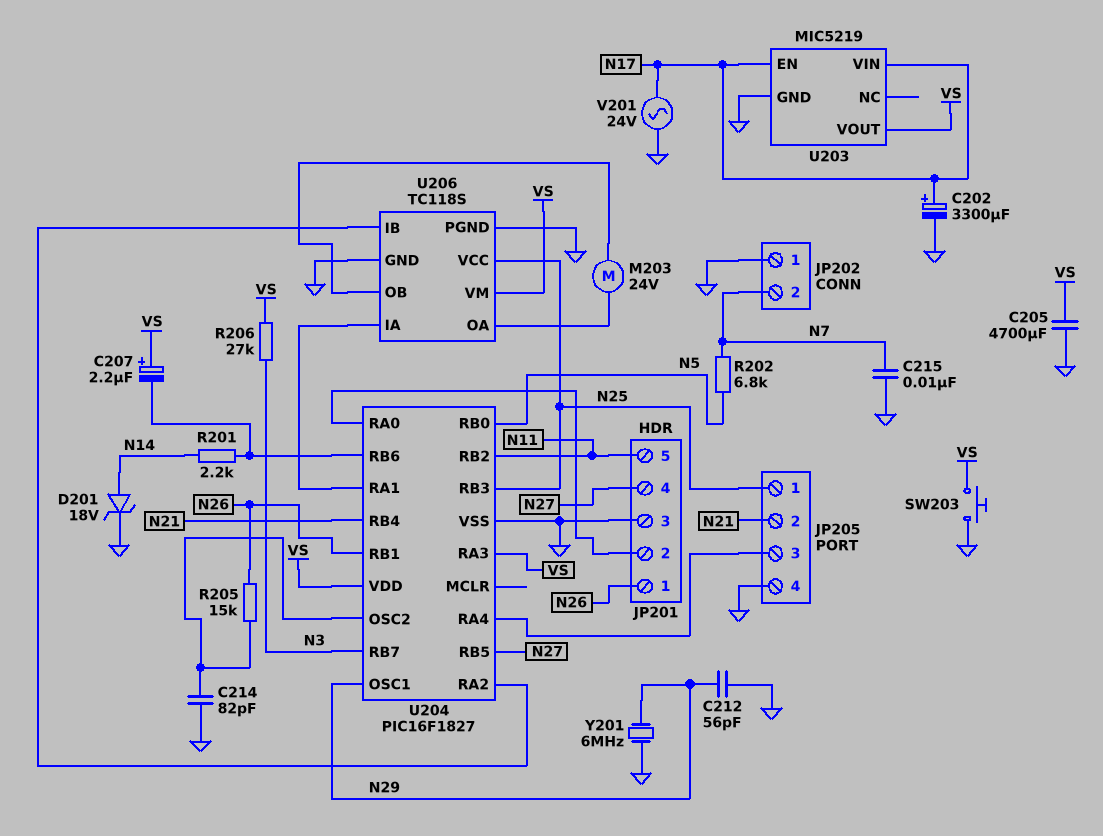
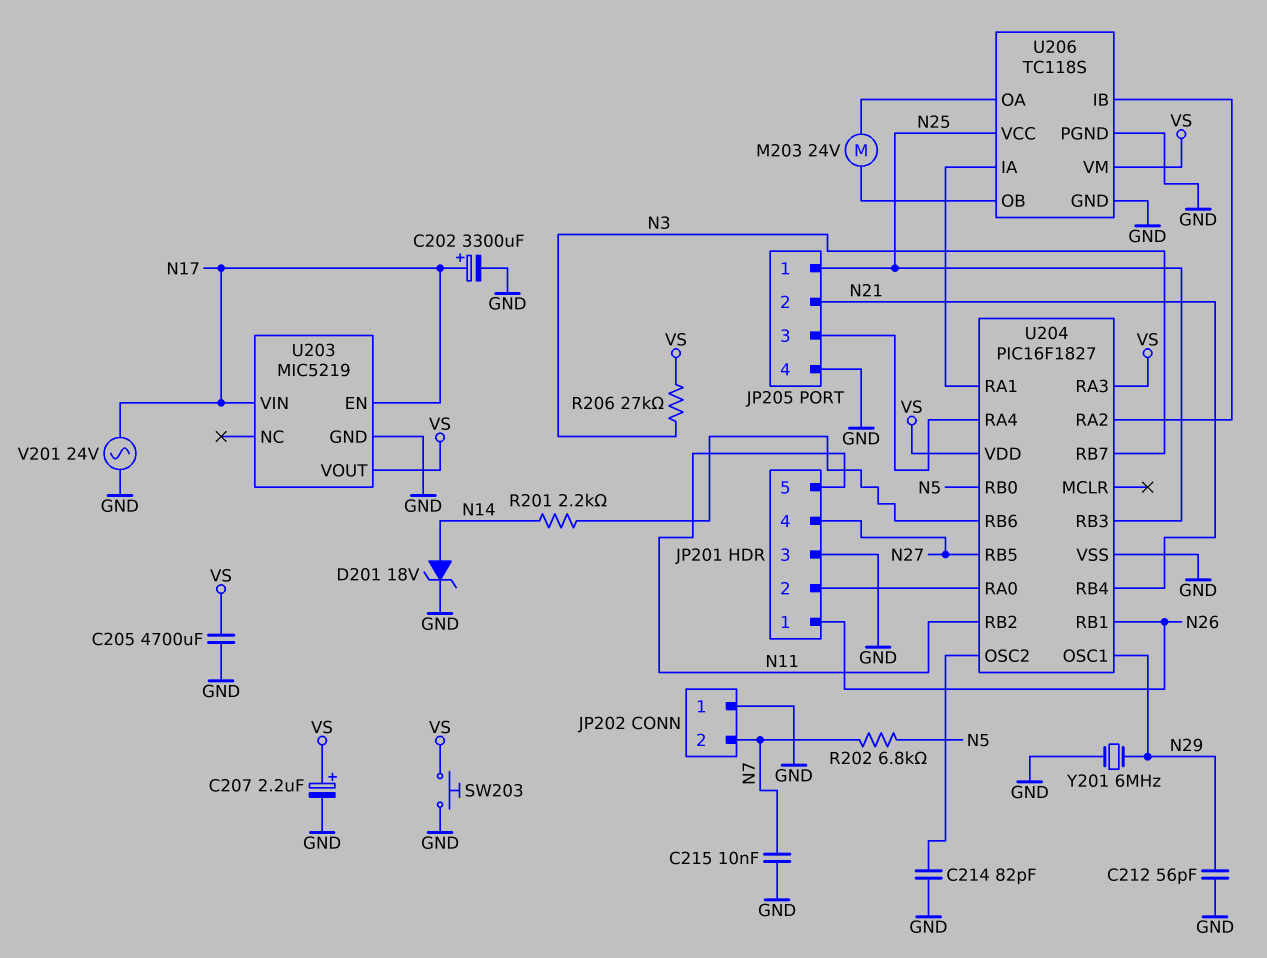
C207: 2.2uF (plus VS, minus U204/RB6) -> 2.2uF (plus VS, minus GND)
R205: 15k (N26, U204/OSC2) -> none

